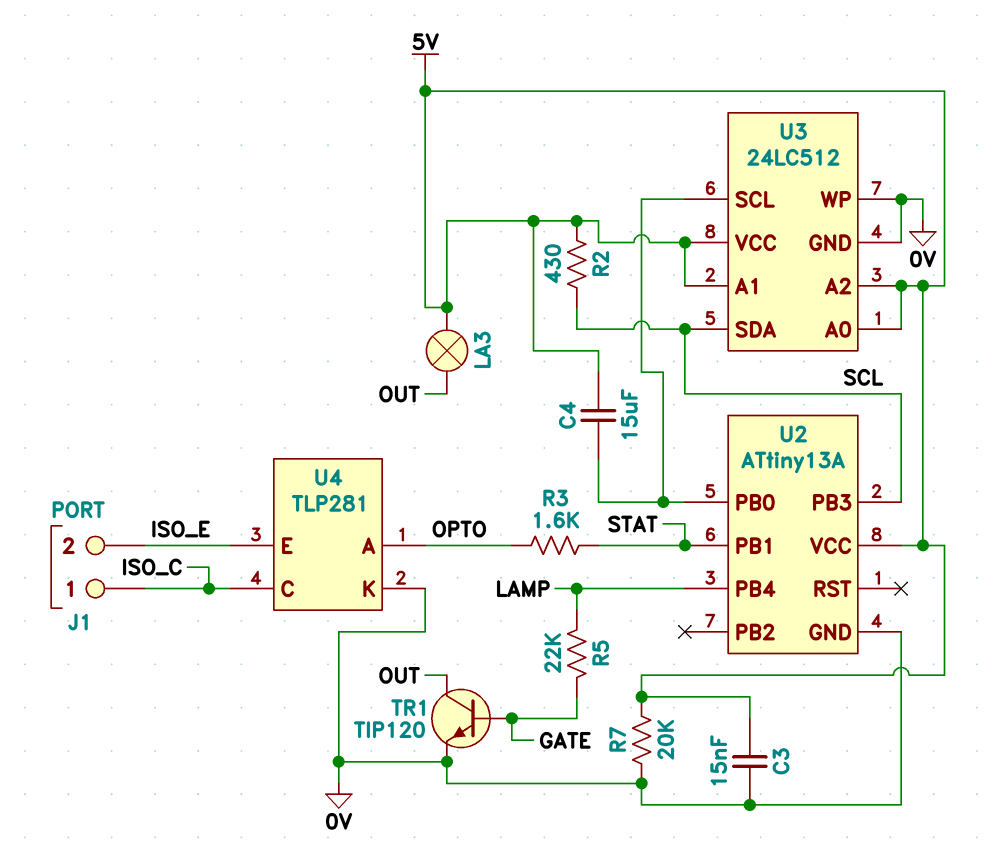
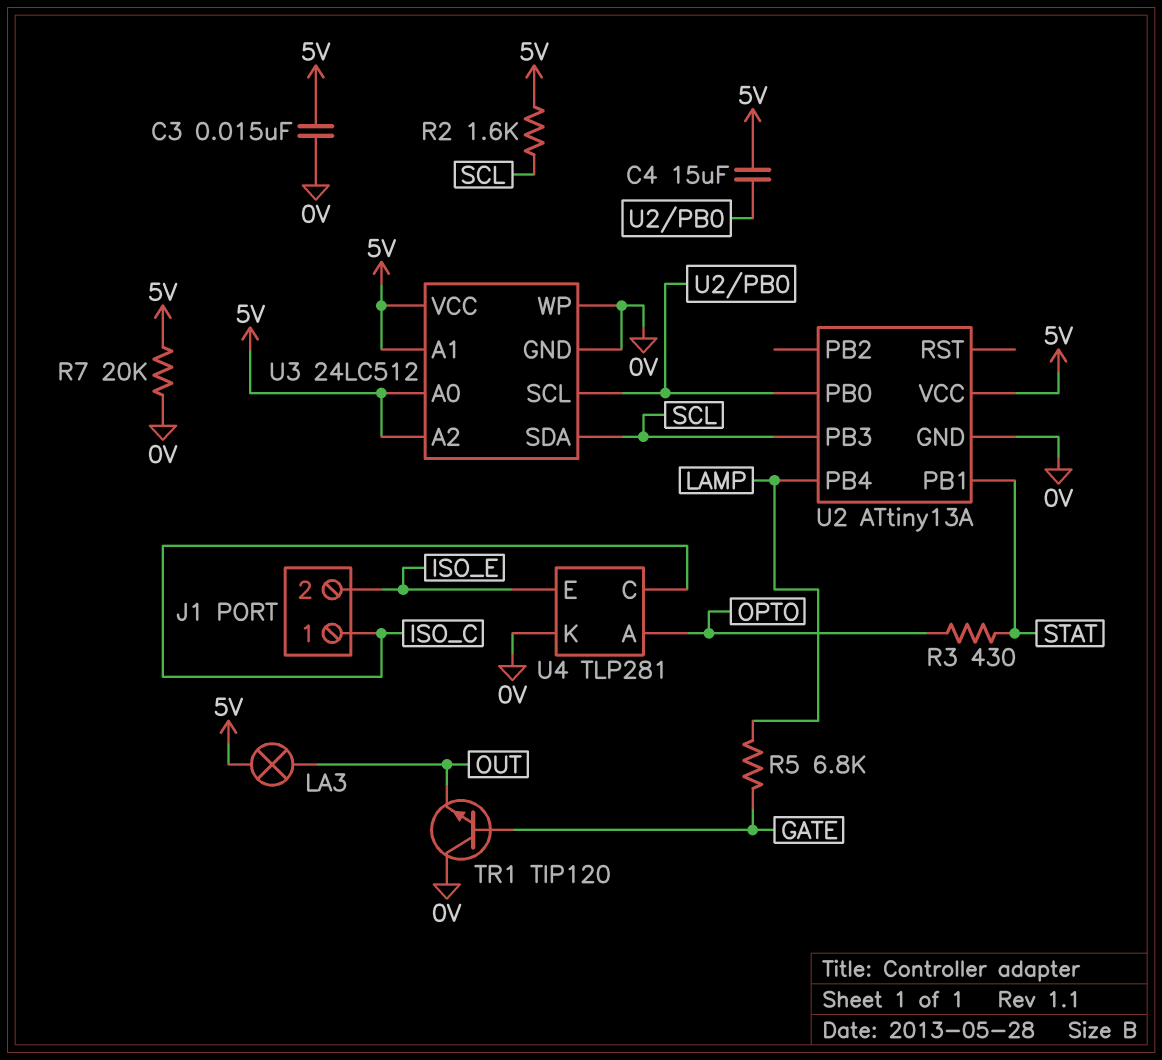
R2: 430 (5V, SCL) -> 1.6k (5V, SCL)
R3: 1.6k (OPTO, STAT) -> 430 (OPTO, STAT)
R5: 22k (GATE, LAMP) -> 6.8k (GATE, LAMP)
TR1: NPN TIP120 (B GATE, C OUT, E 0V) -> NPN TIP120 (B GATE, C 0V, E OUT)

